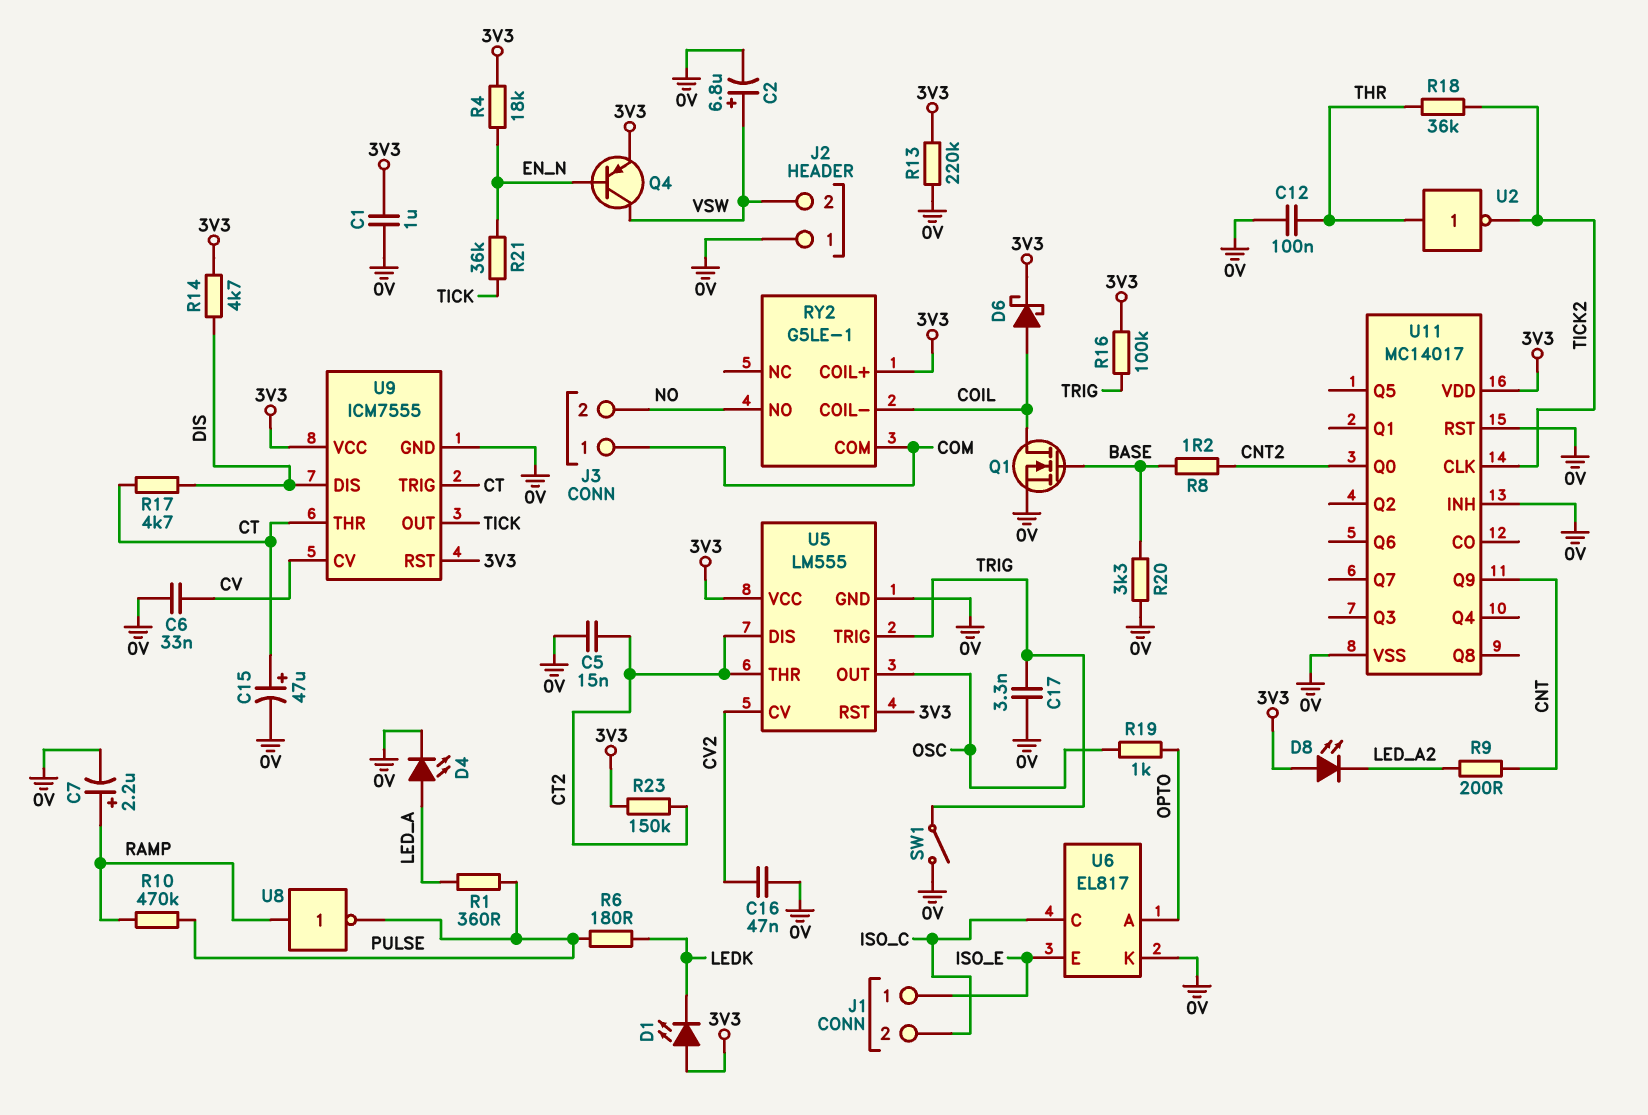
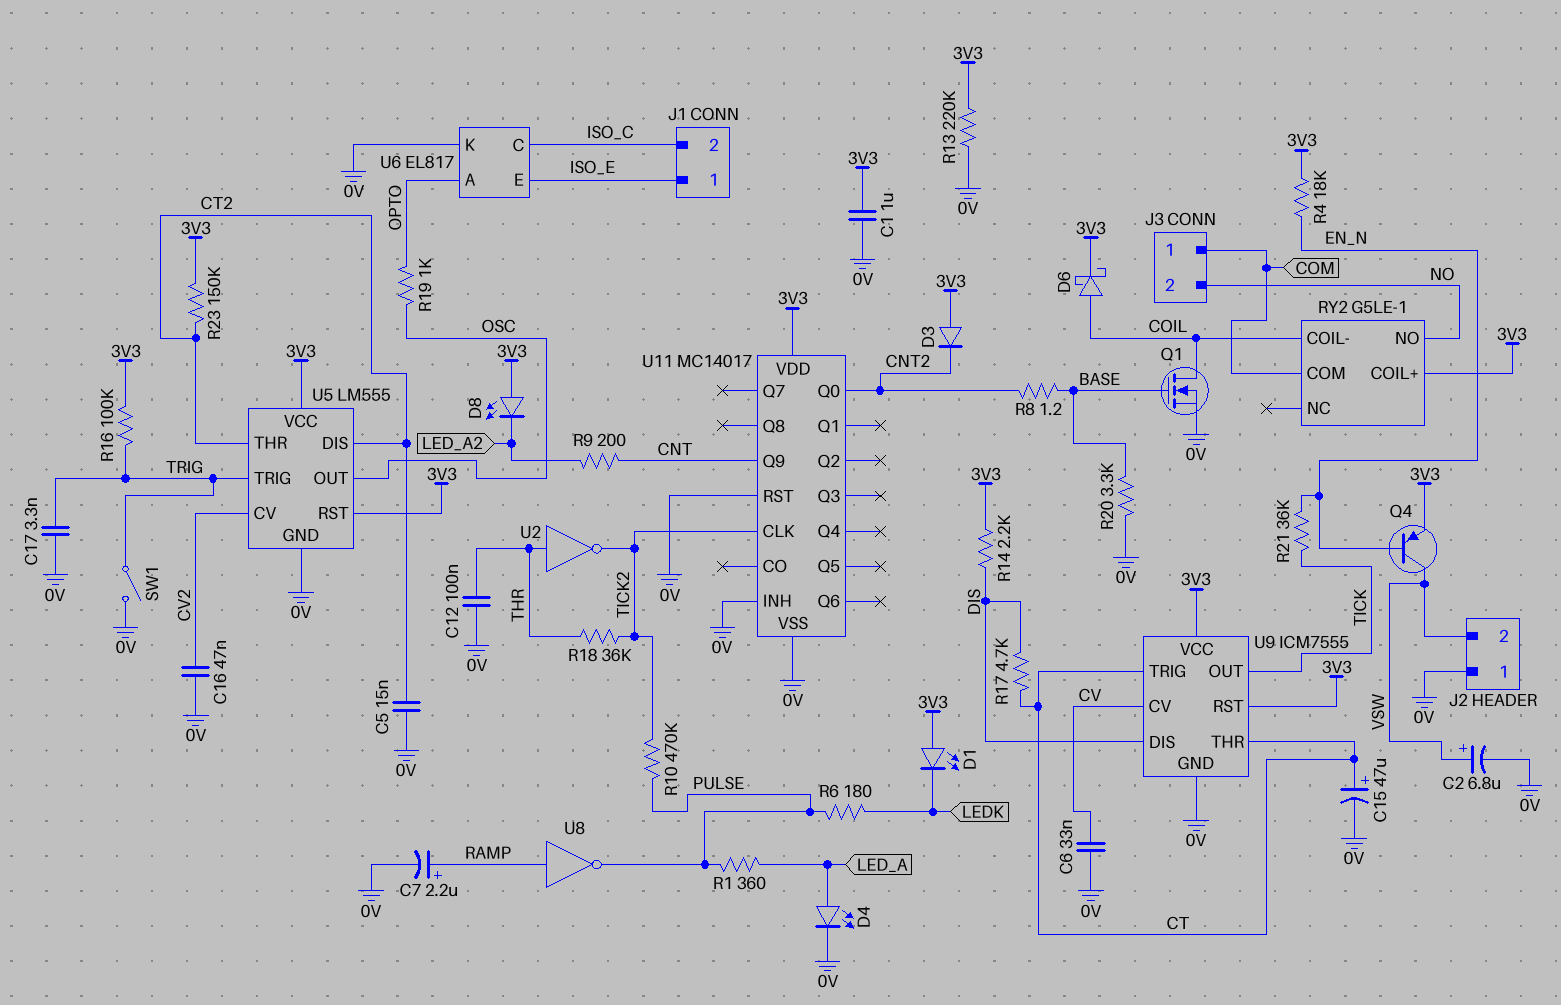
D3: none -> diode (A 3V3, K CNT2)
R10: 470k (PULSE, RAMP) -> 470k (PULSE, TICK2)
R14: 4.7k (3V3, DIS) -> 2.2k (3V3, DIS)

